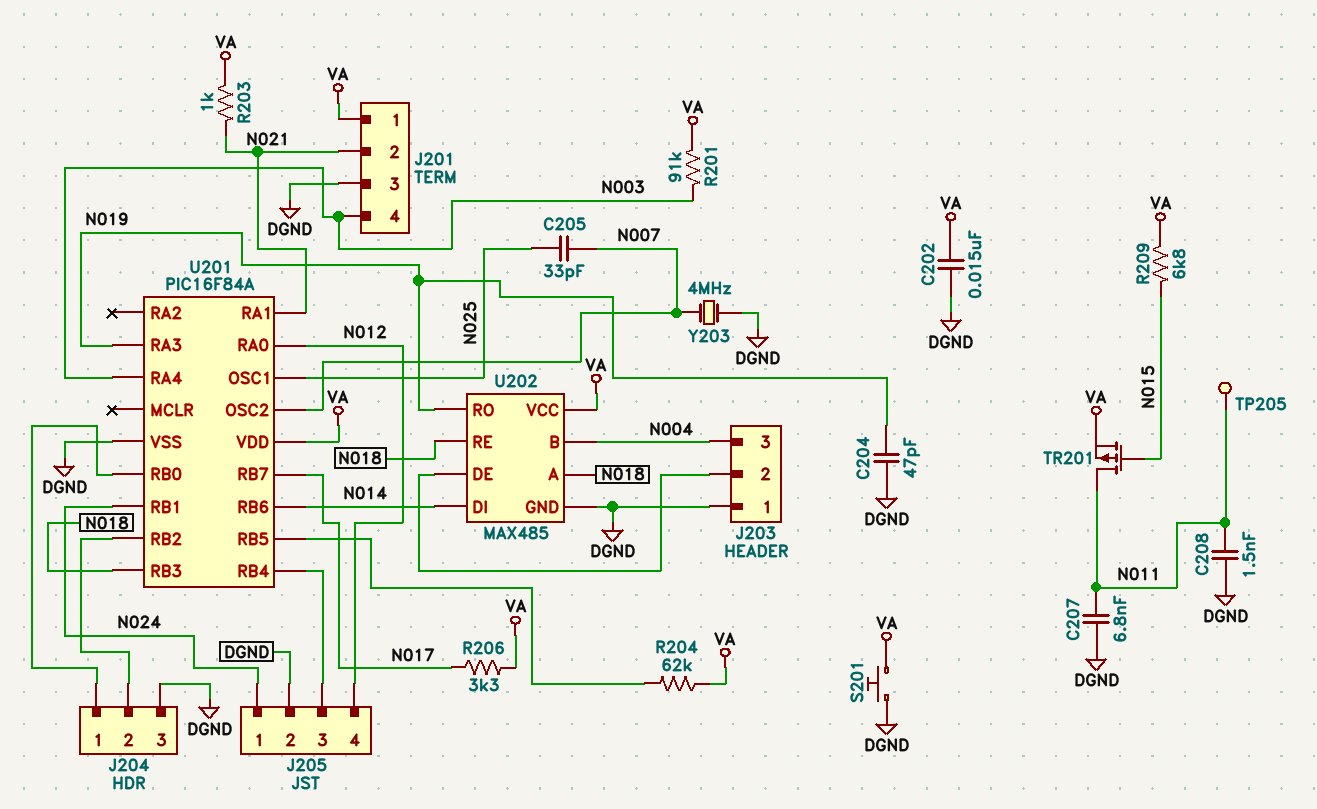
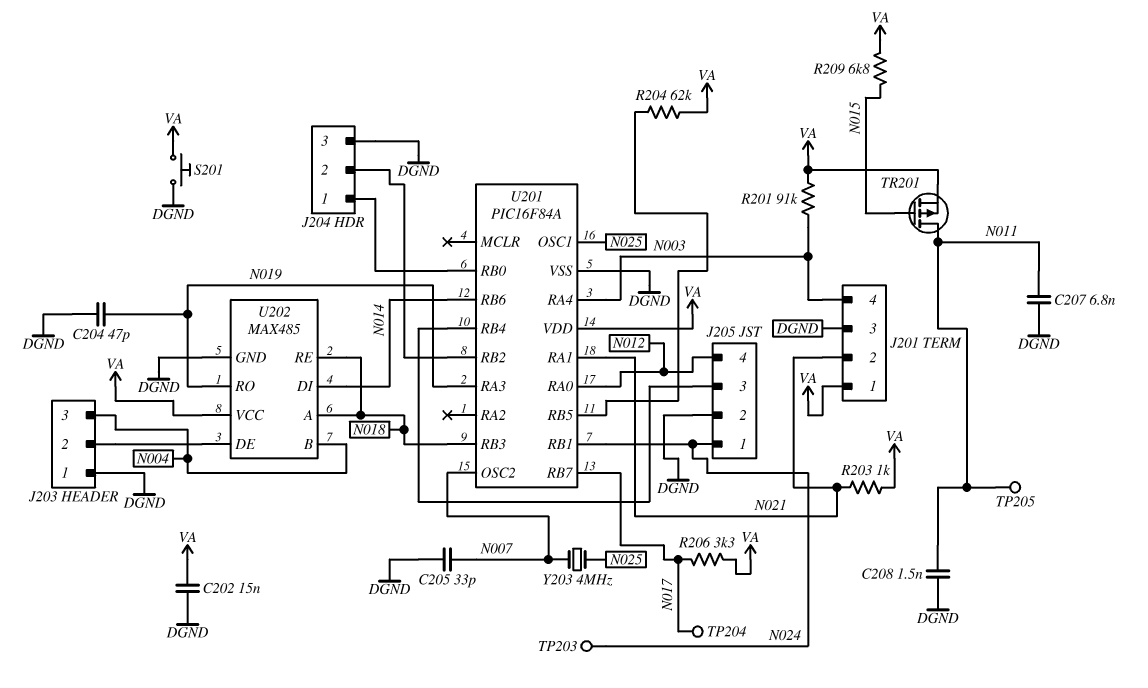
C205: 33pF (N007, N025) -> 33pF (DGND, N007)
TP203: none -> test point (N024)
TP204: none -> test point (N017)
Y203: 4MHz (DGND, N007) -> 4MHz (N007, N025)

